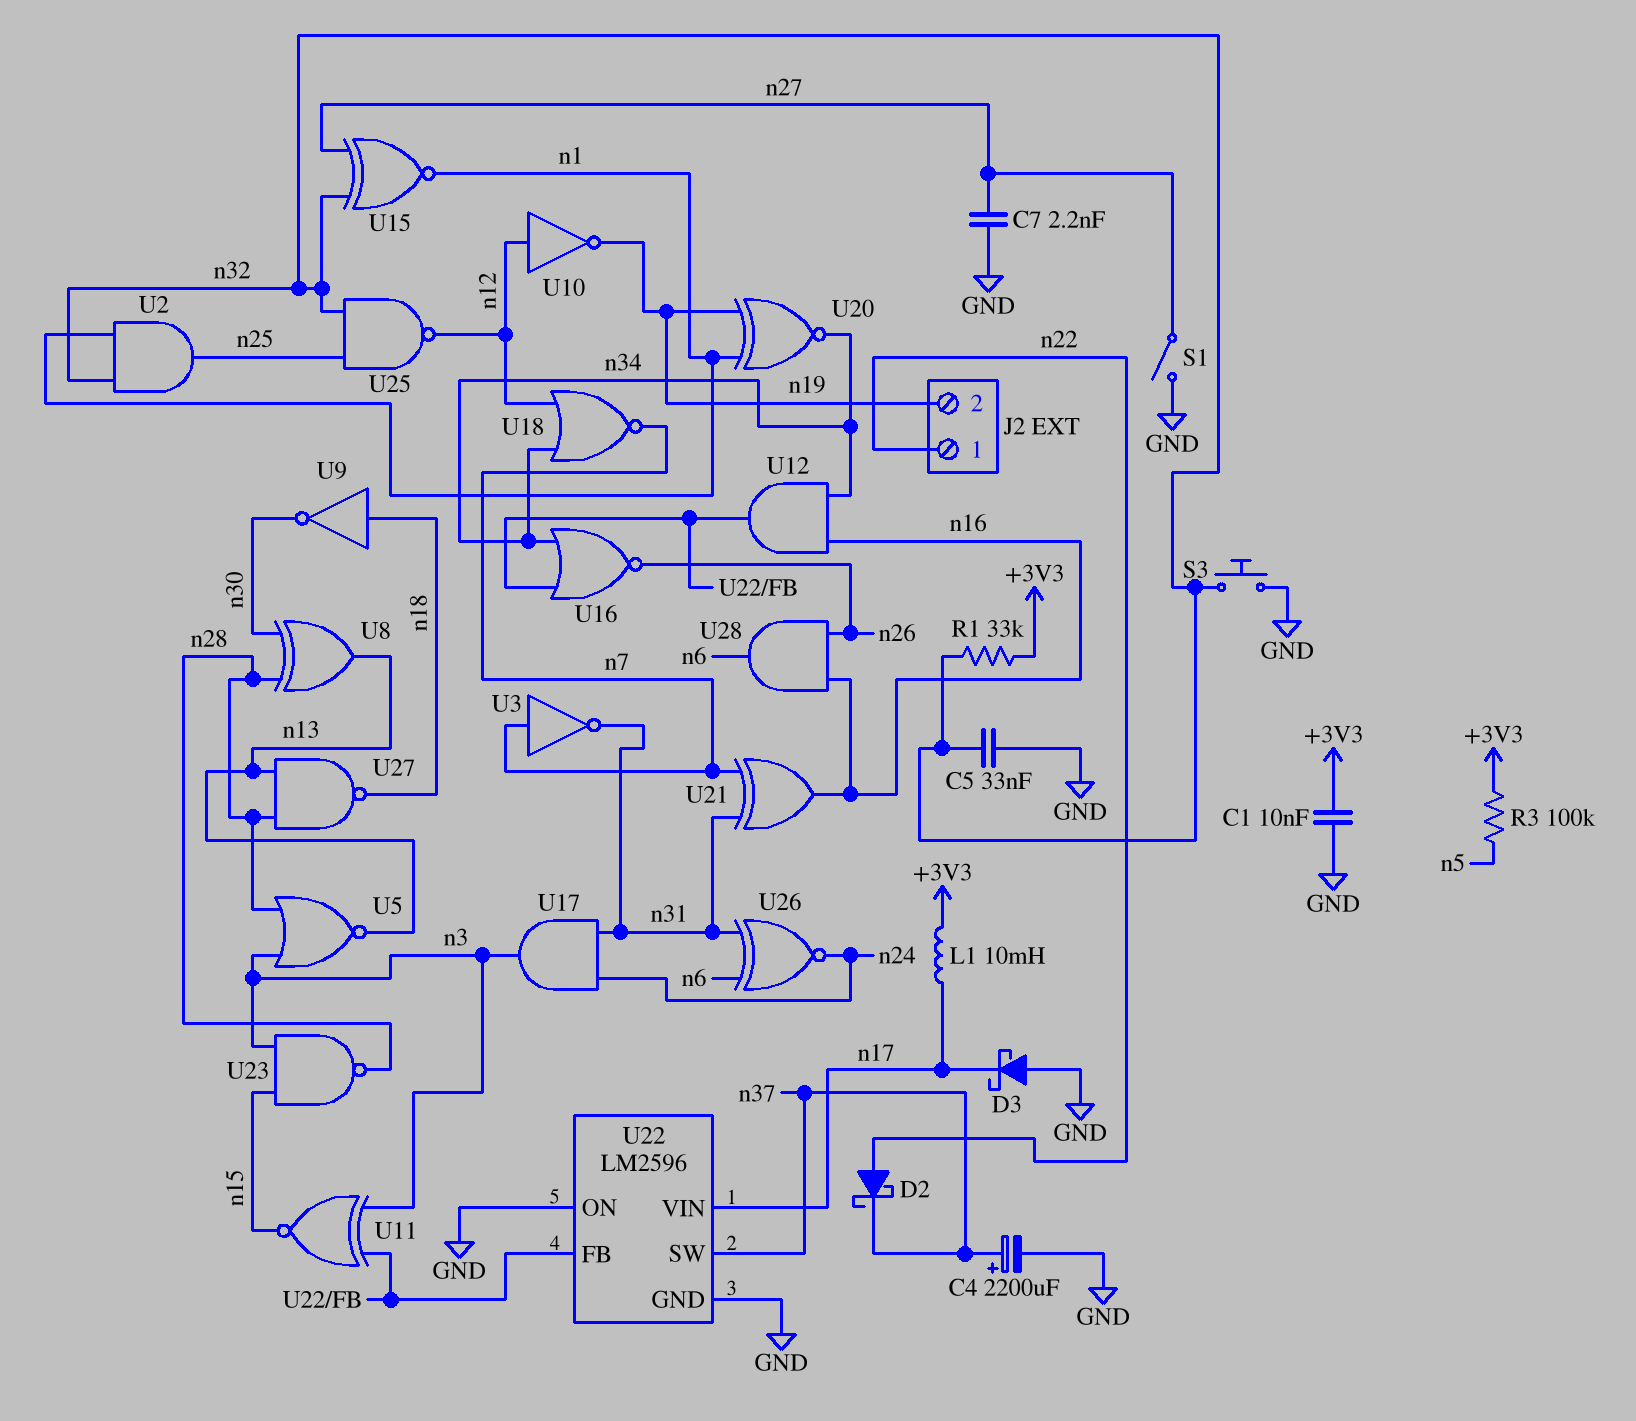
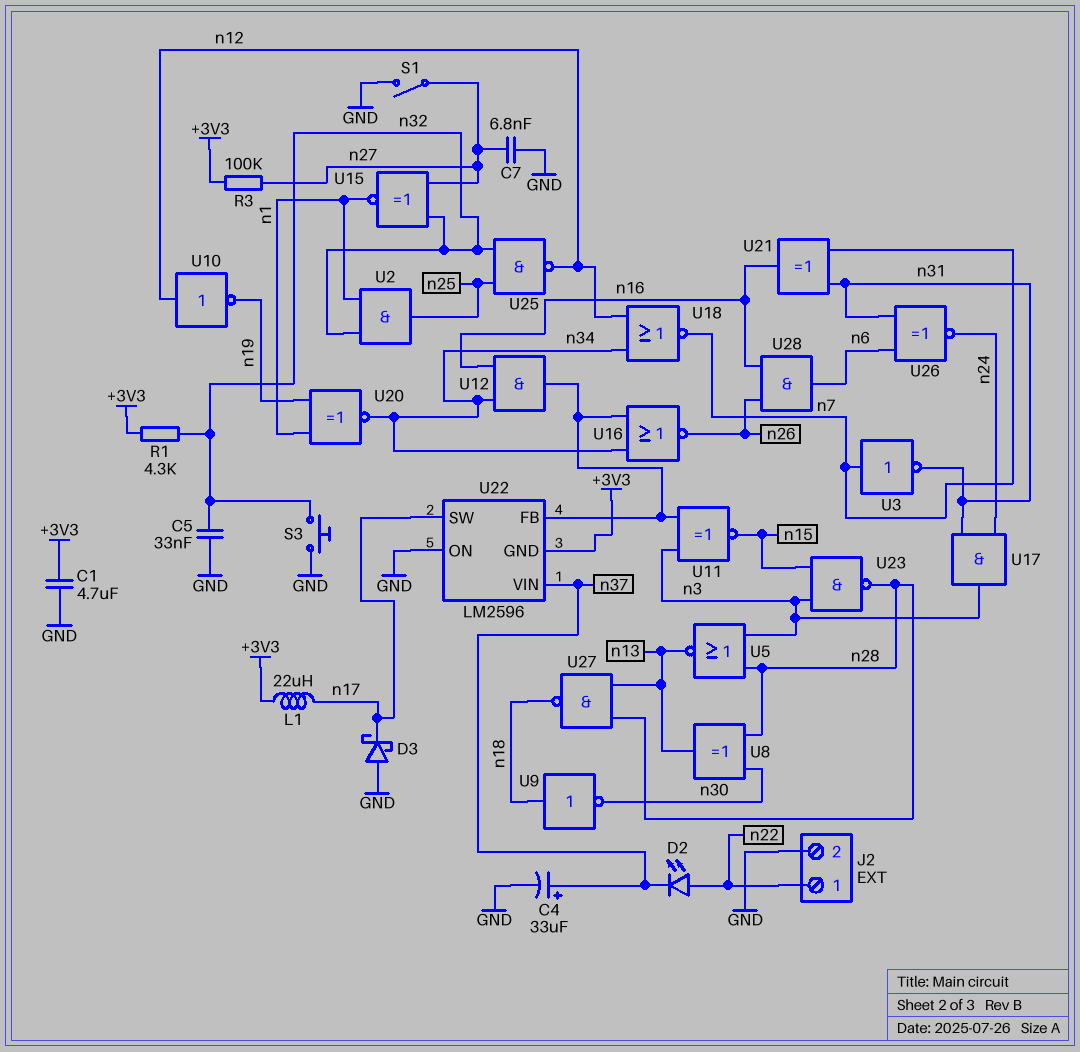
C1: 10nF (+3V3, GND) -> 4.7uF (+3V3, GND)
C4: 2200uF (plus n37, minus GND) -> 33uF (plus n37, minus GND)
C7: 2.2nF (GND, n27) -> 6.8nF (GND, n27)
D2: schottky (A n22, K n37) -> LED (A n22, K n37)
J2 pin 2: n19 -> GND
L1: 10mH (+3V3, n17) -> 22uH (+3V3, n17)
R1: 33k (+3V3, n32) -> 4.3k (+3V3, n32)
R3: 100k (+3V3, n5) -> 100k (+3V3, n27)
U22 pin GND: GND -> +3V3
U22 pin SW: n37 -> n17
U22 pin VIN: n17 -> n37

